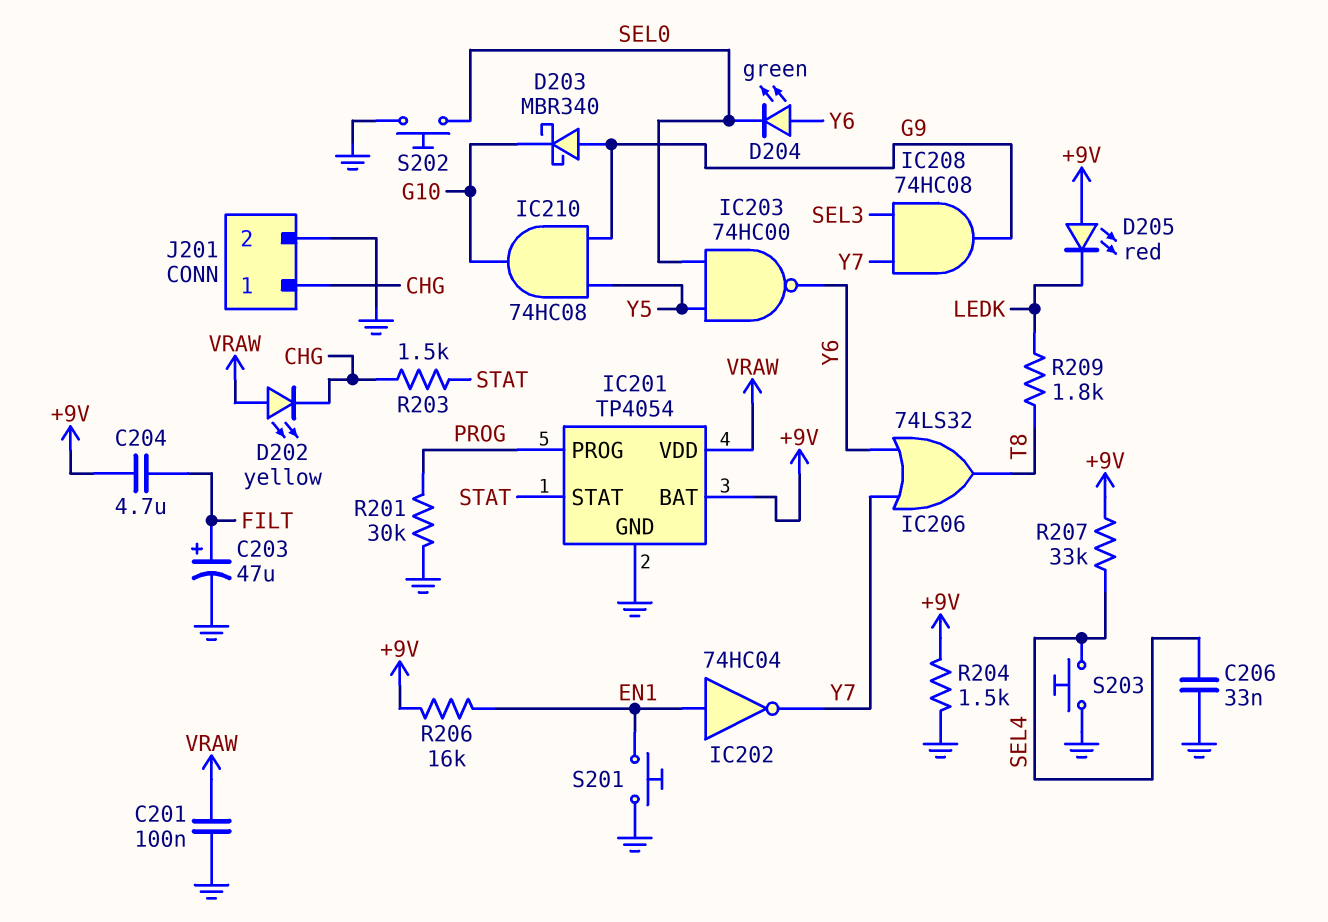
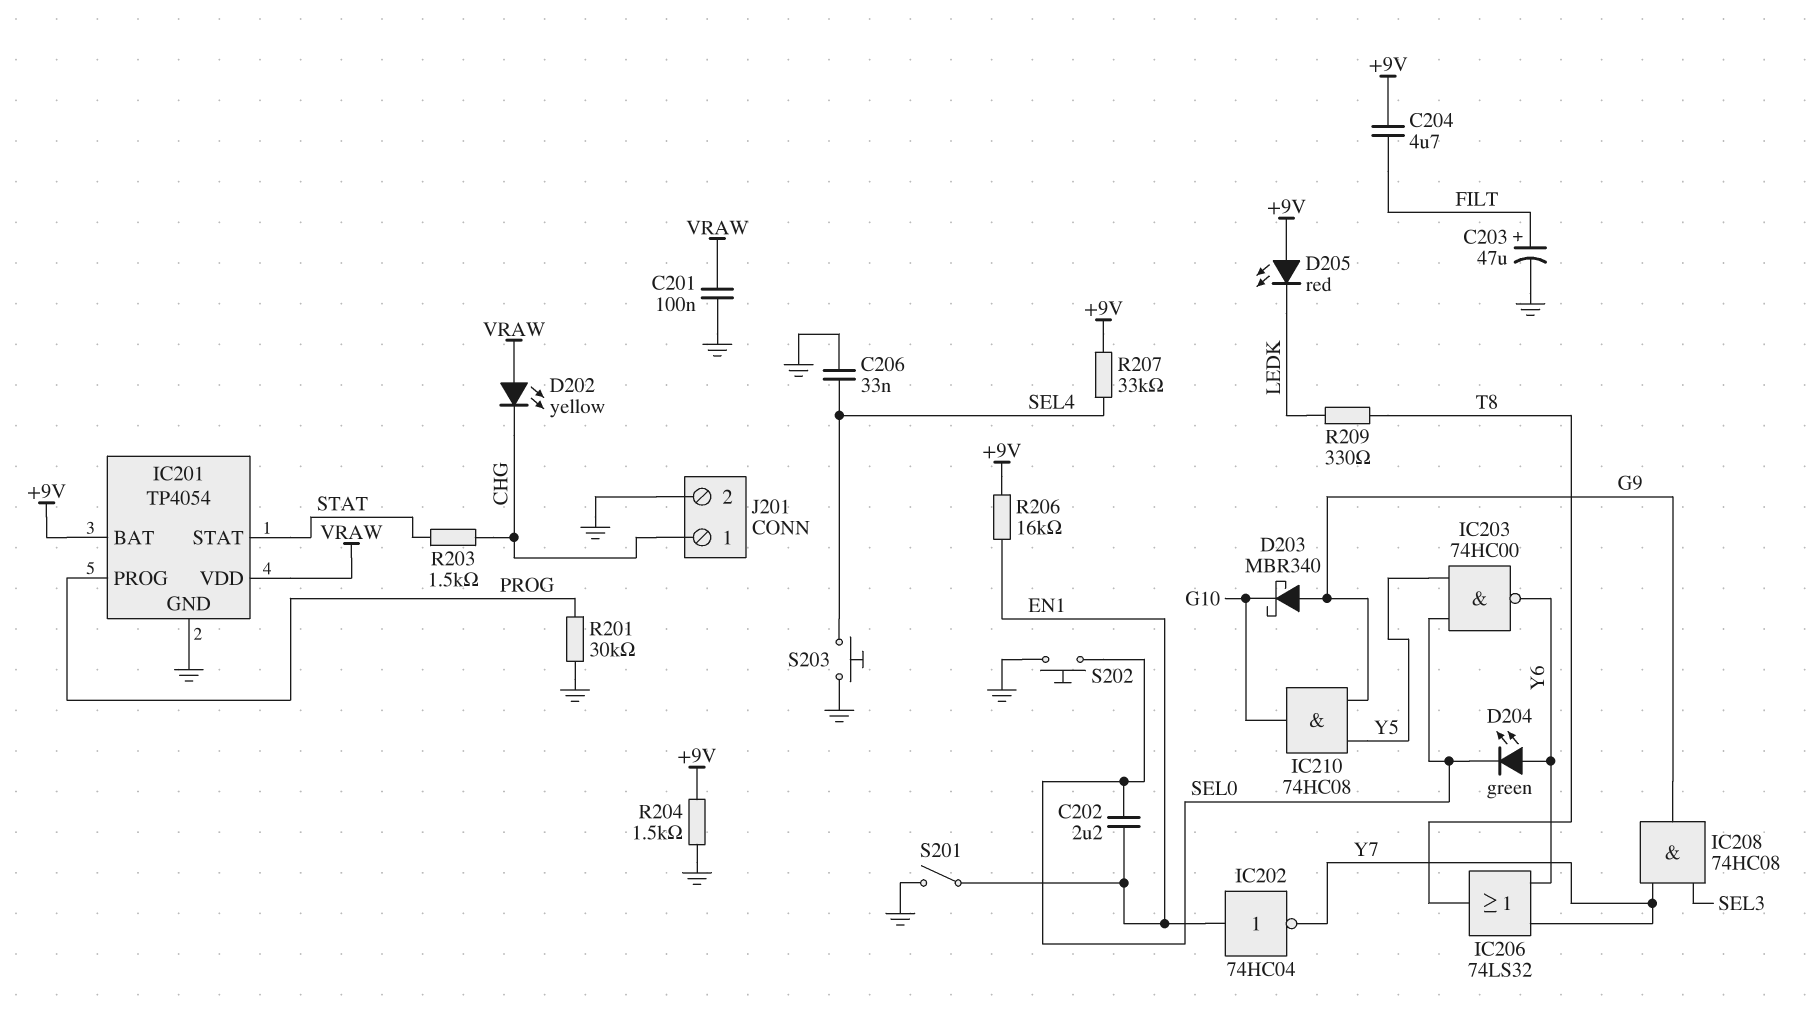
C202: none -> 2.2uF (EN1, SEL0)
R209: 1.8k (LEDK, T8) -> 330 (LEDK, T8)
S201: button (EN1, GND) -> switch (EN1, GND)

